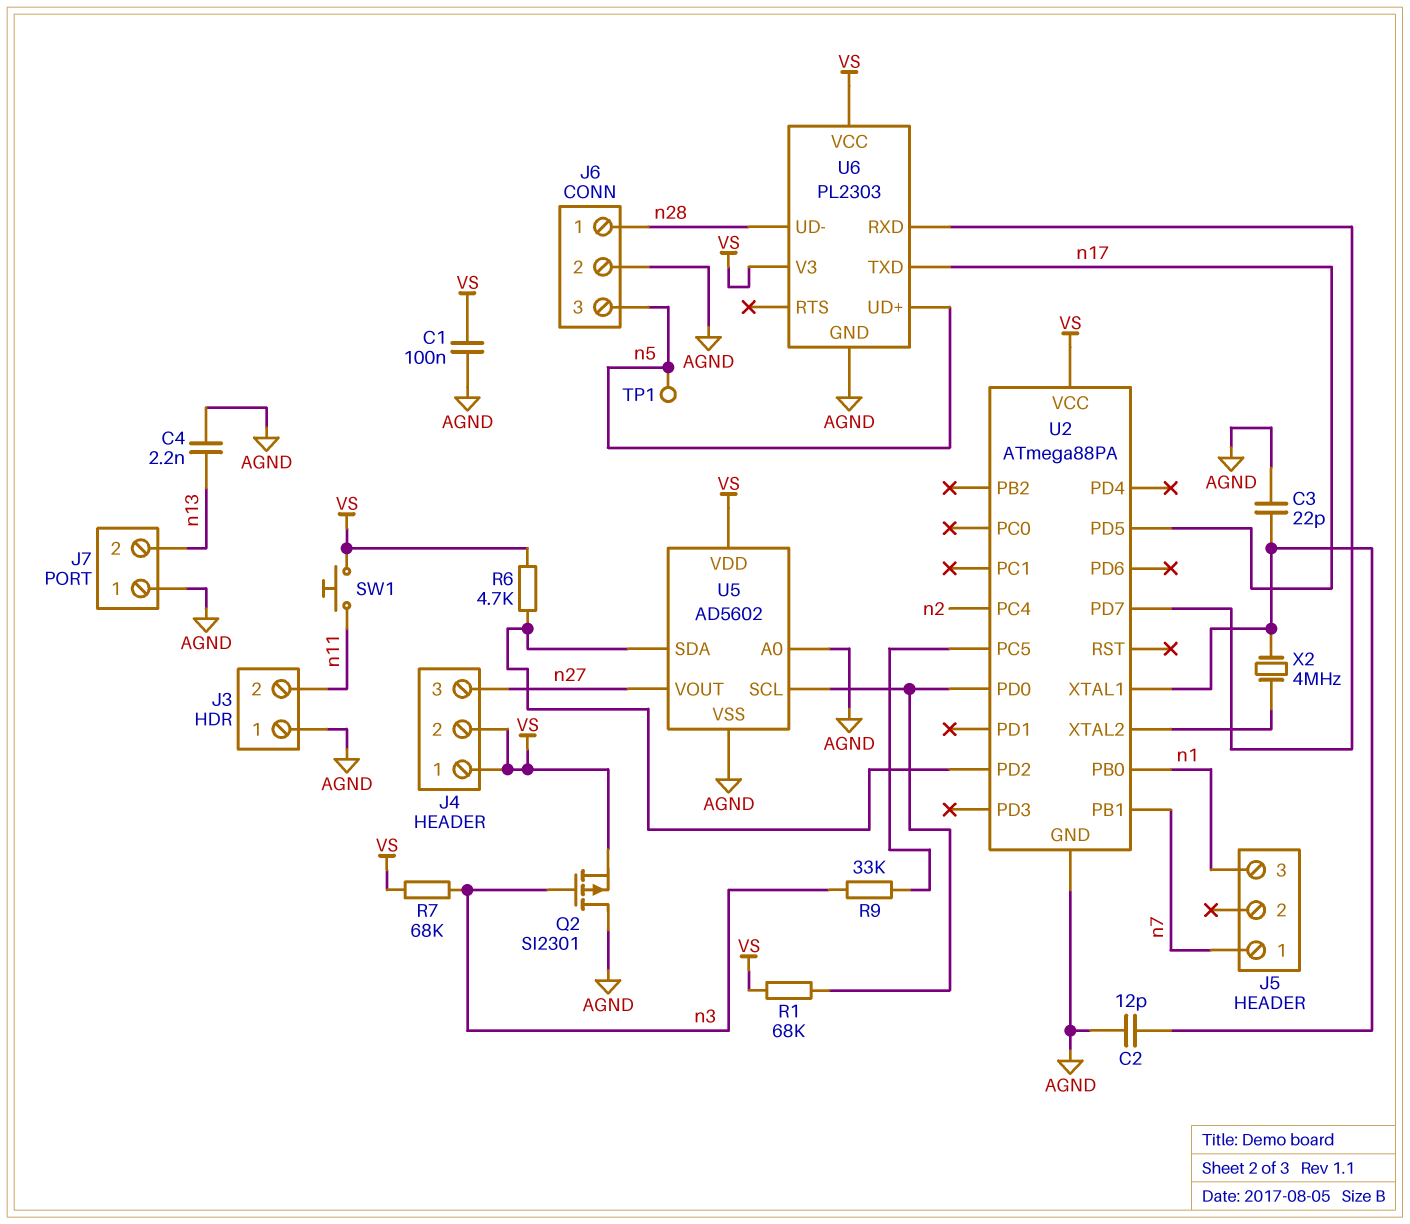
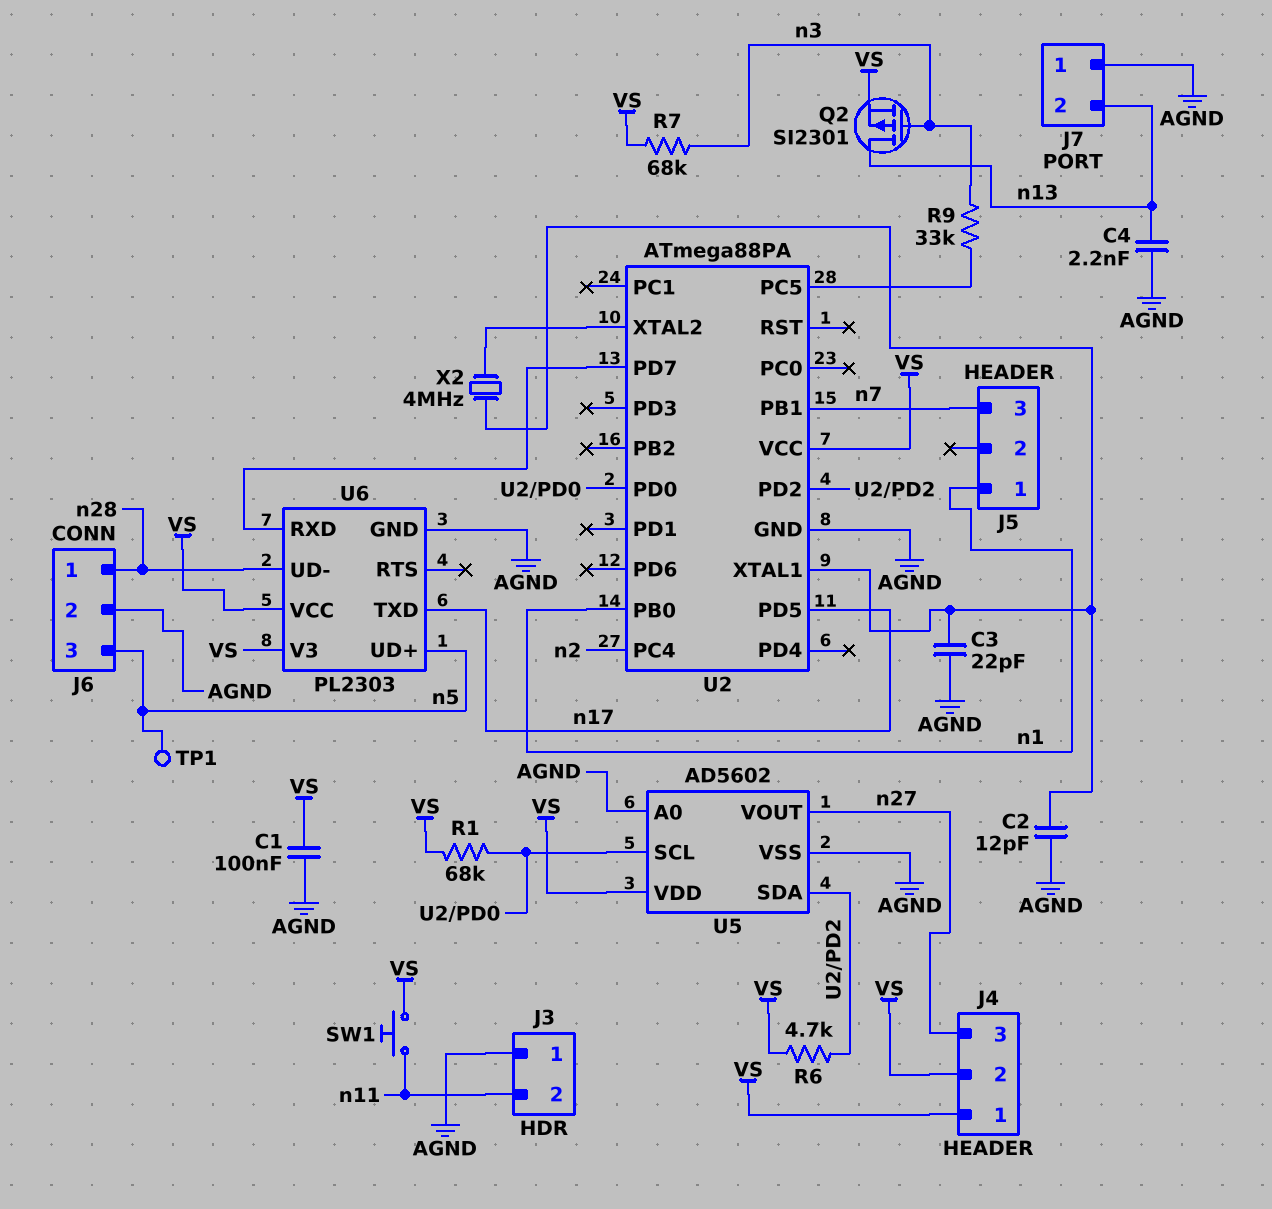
J5 pin 1: n7 -> n1
J5 pin 3: n1 -> n7
Q2: PMOS SI2301 (G n3, D AGND, S VS) -> PMOS SI2301 (G n3, D n13, S VS)

